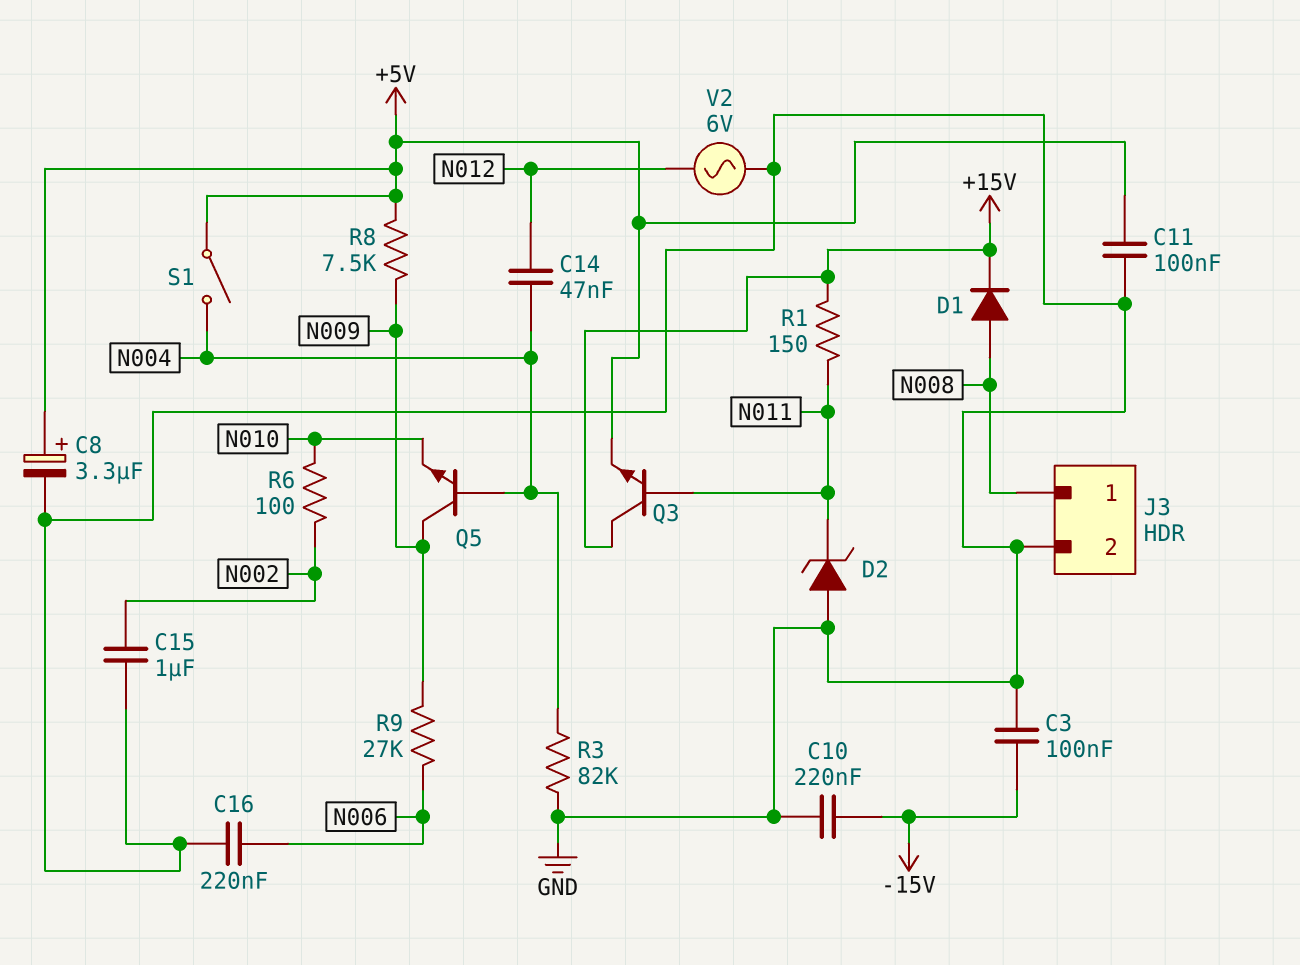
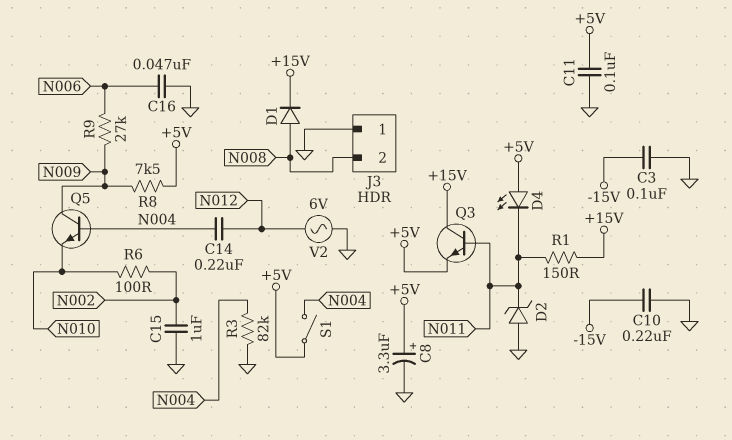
C14: 47nF (N004, N012) -> 220nF (N004, N012)
C16: 220nF (GND, N006) -> 47nF (GND, N006)
D4: none -> LED (A +5V, K N011)
J3 pin 1: N008 -> GND
J3 pin 2: GND -> N008

